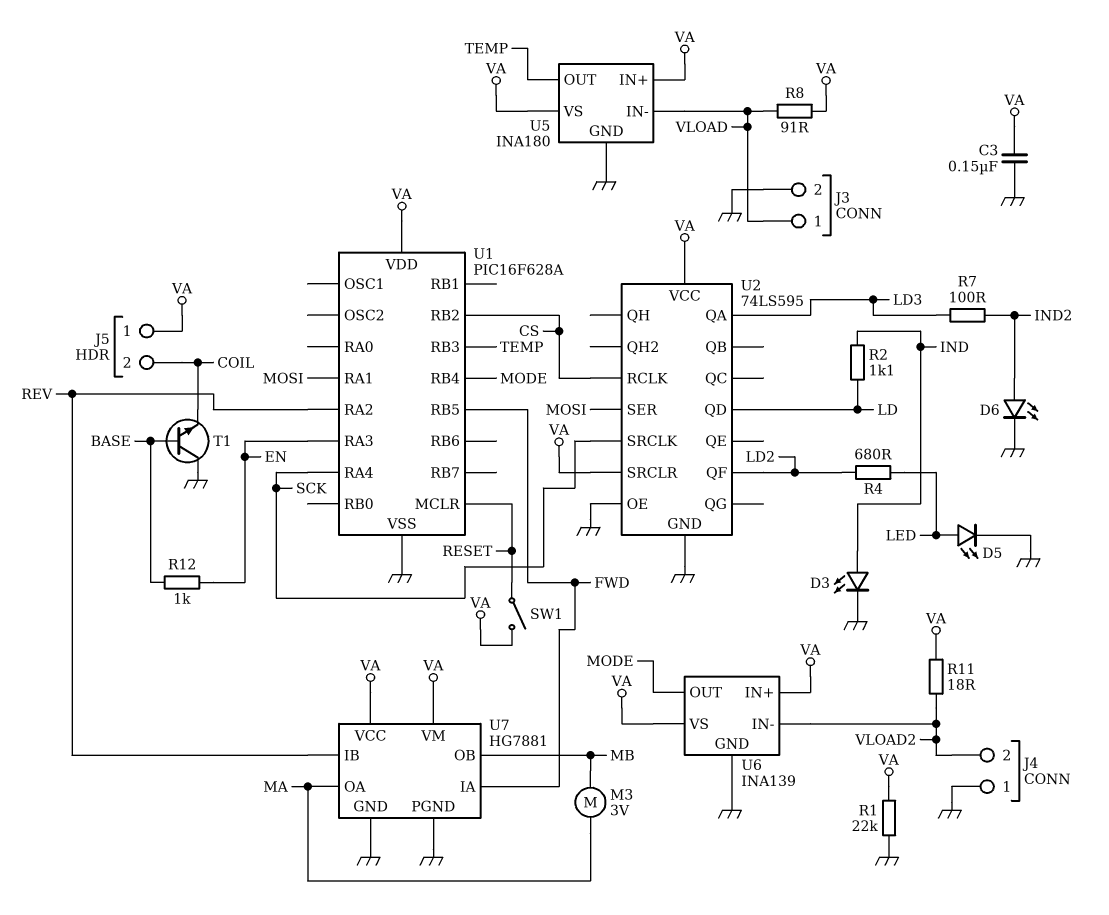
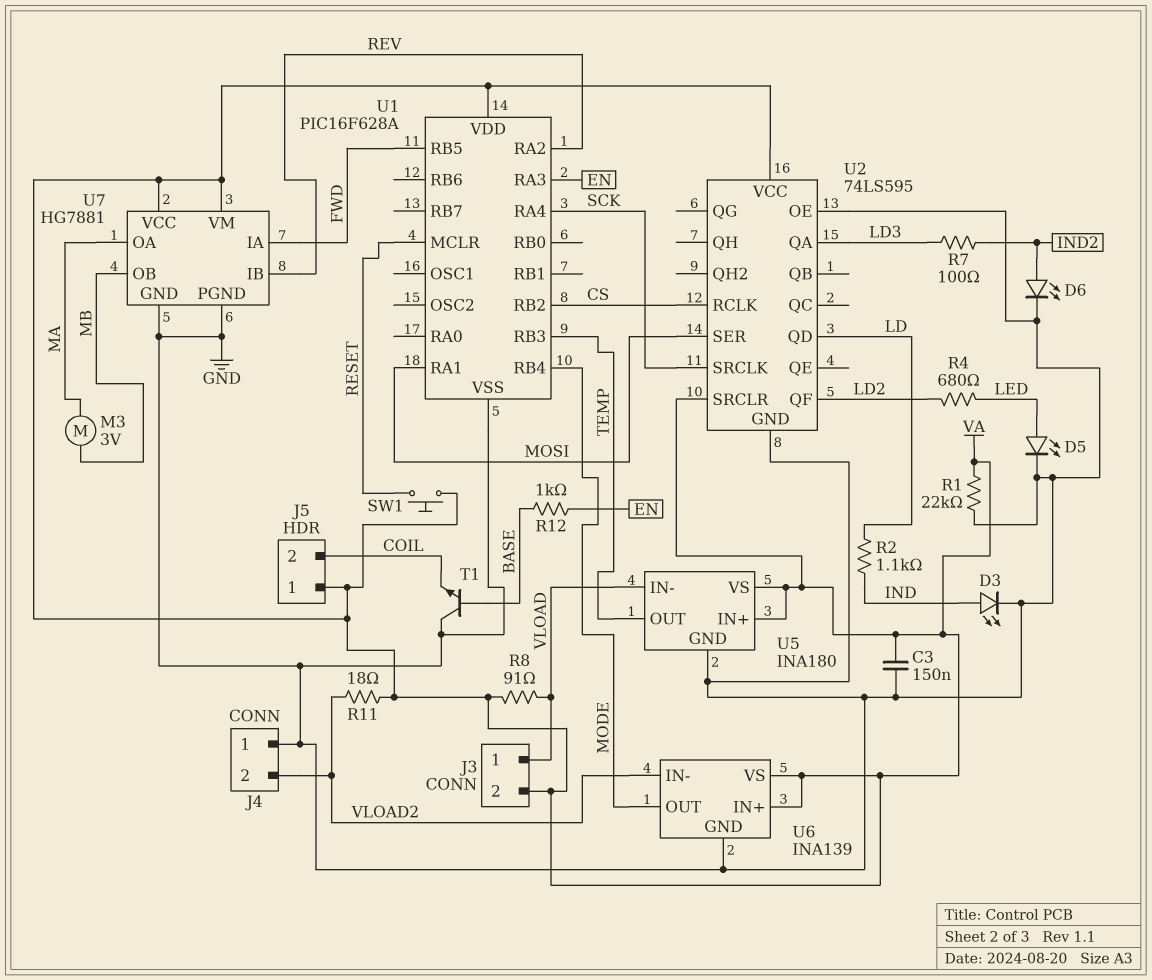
J3 pin 2: GND -> VA
SW1: switch (RESET, VA) -> button (RESET, VA)

